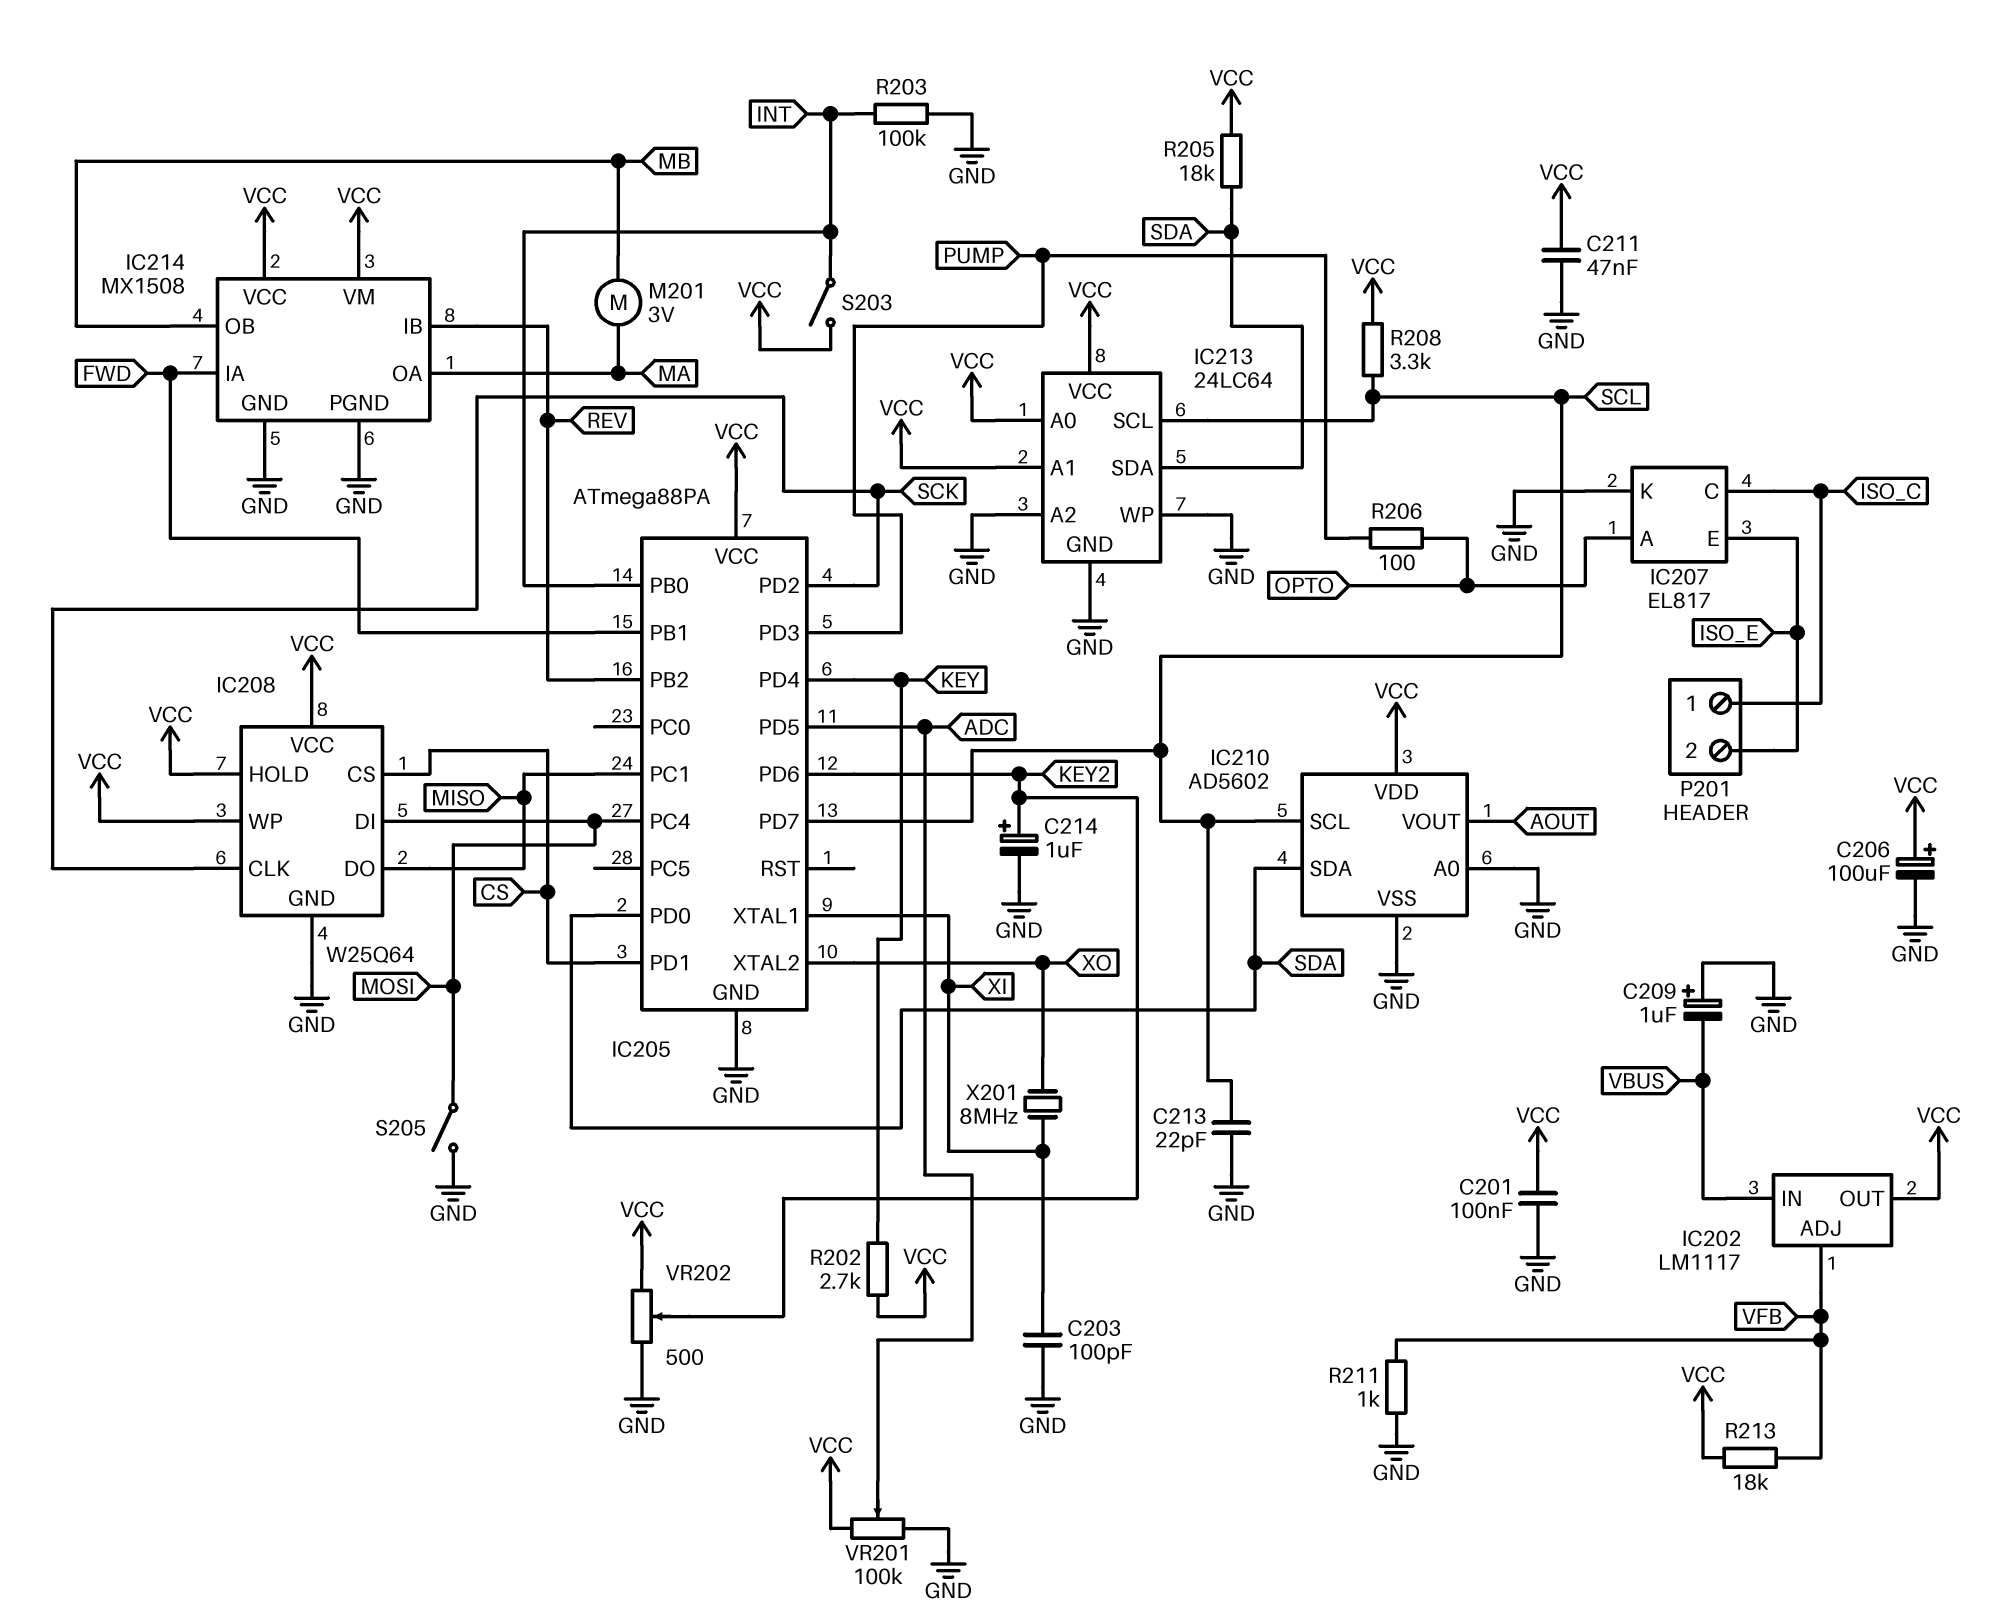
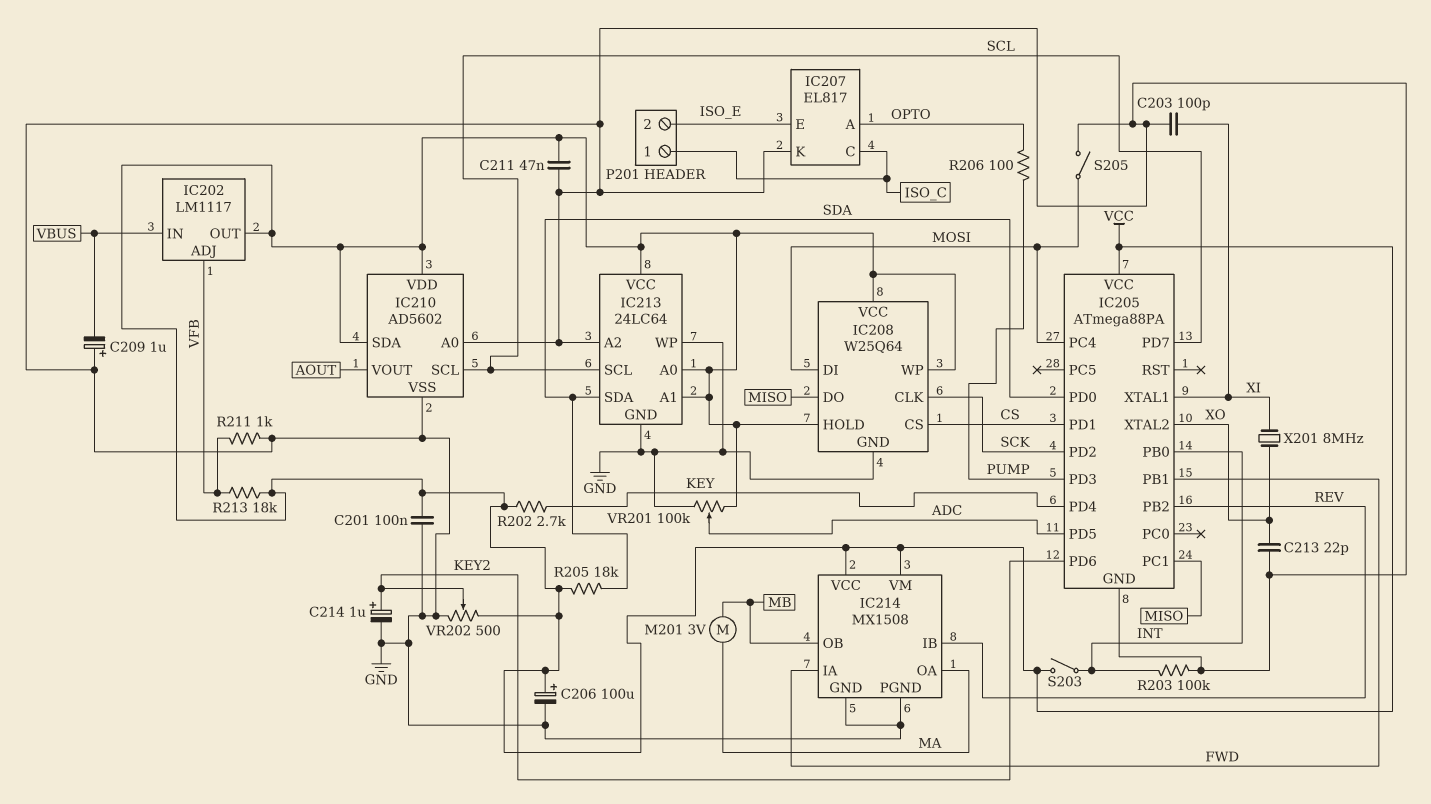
C213: 22pF (GND, SCL) -> 22pF (GND, XO)
IC210 pin SDA: SDA -> VCC
R208: 3.3k (SCL, VCC) -> none

